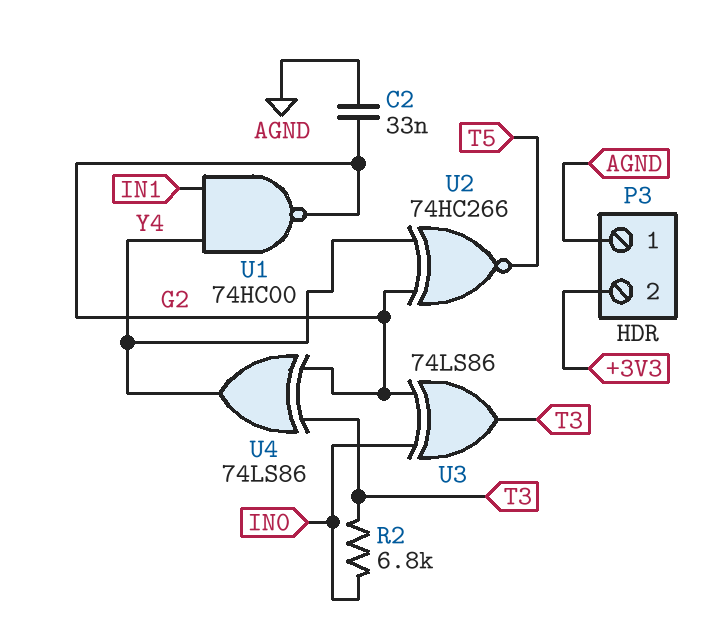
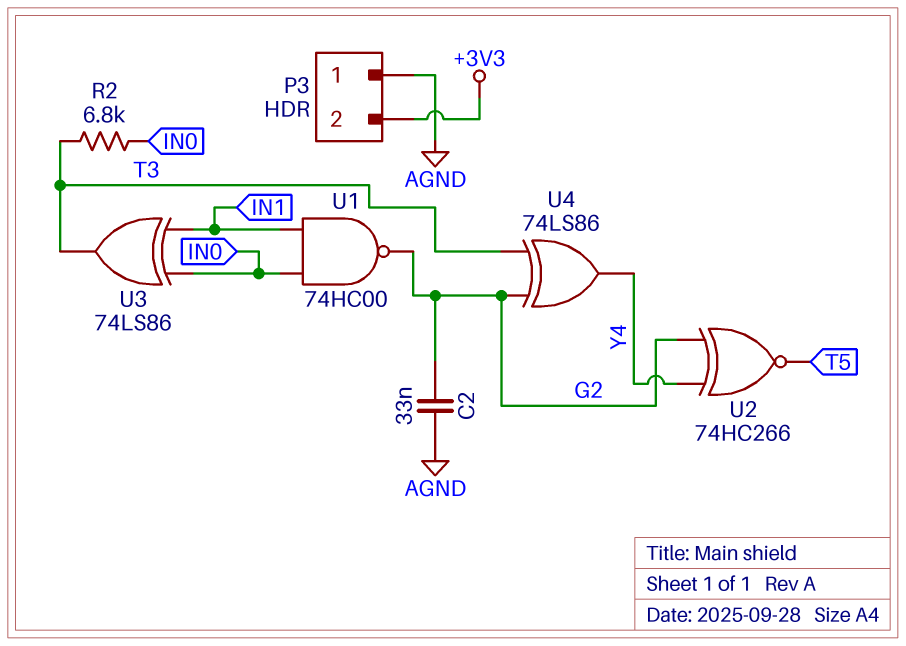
U1: NAND 74HC00 (in IN1, in Y4, out G2) -> NAND 74HC00 (in IN0, in IN1, out G2)
U3: XOR 74LS86 (in G2, in IN0, out T3) -> XOR 74LS86 (in IN0, in IN1, out T3)

